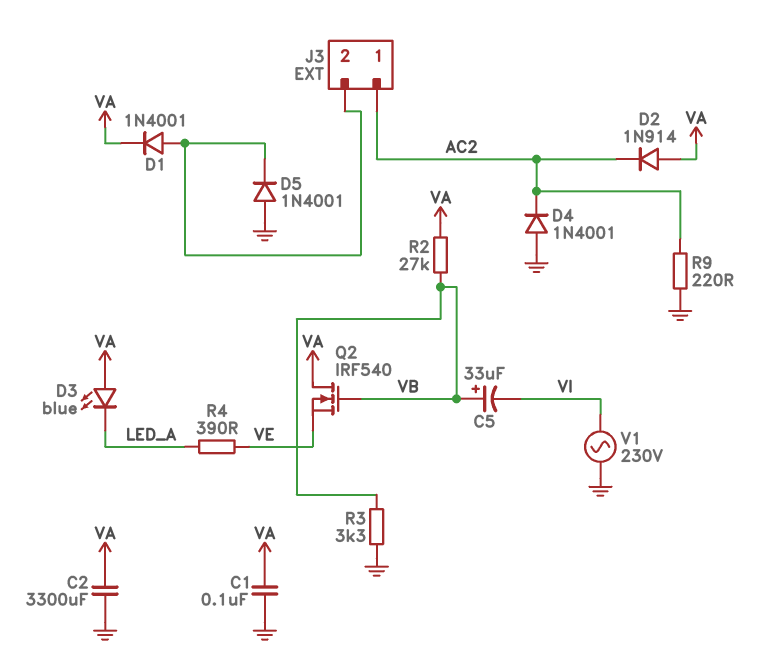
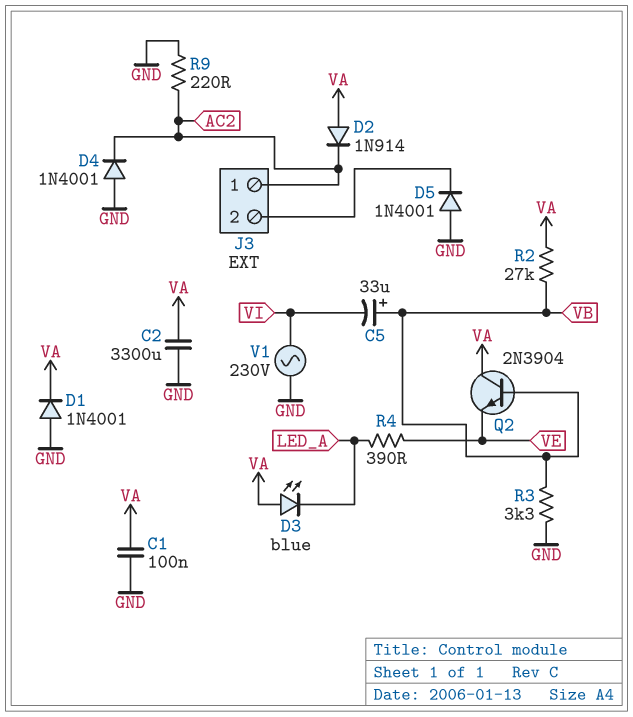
D1: diode 1N4001 (A J3/2, K VA) -> diode 1N4001 (A GND, K VA)
Q2: NMOS IRF540 (G VB, D VA, S VE) -> NPN 2N3904 (B VB, C VA, E VE)

